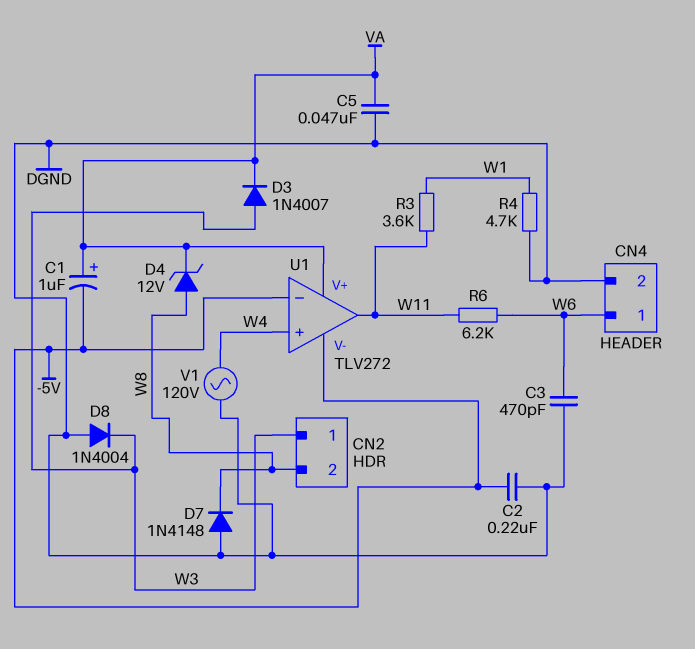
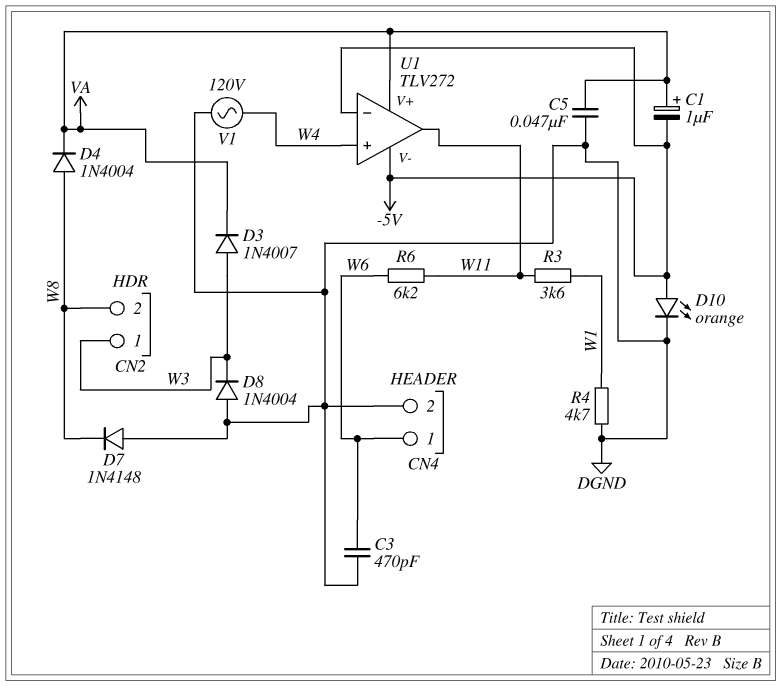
C2: 220nF (-5V, DGND) -> none
D4: zener 12V (A W8, K VA) -> diode 1N4004 (A W8, K VA)
D10: none -> LED orange (A -5V, K DGND)

